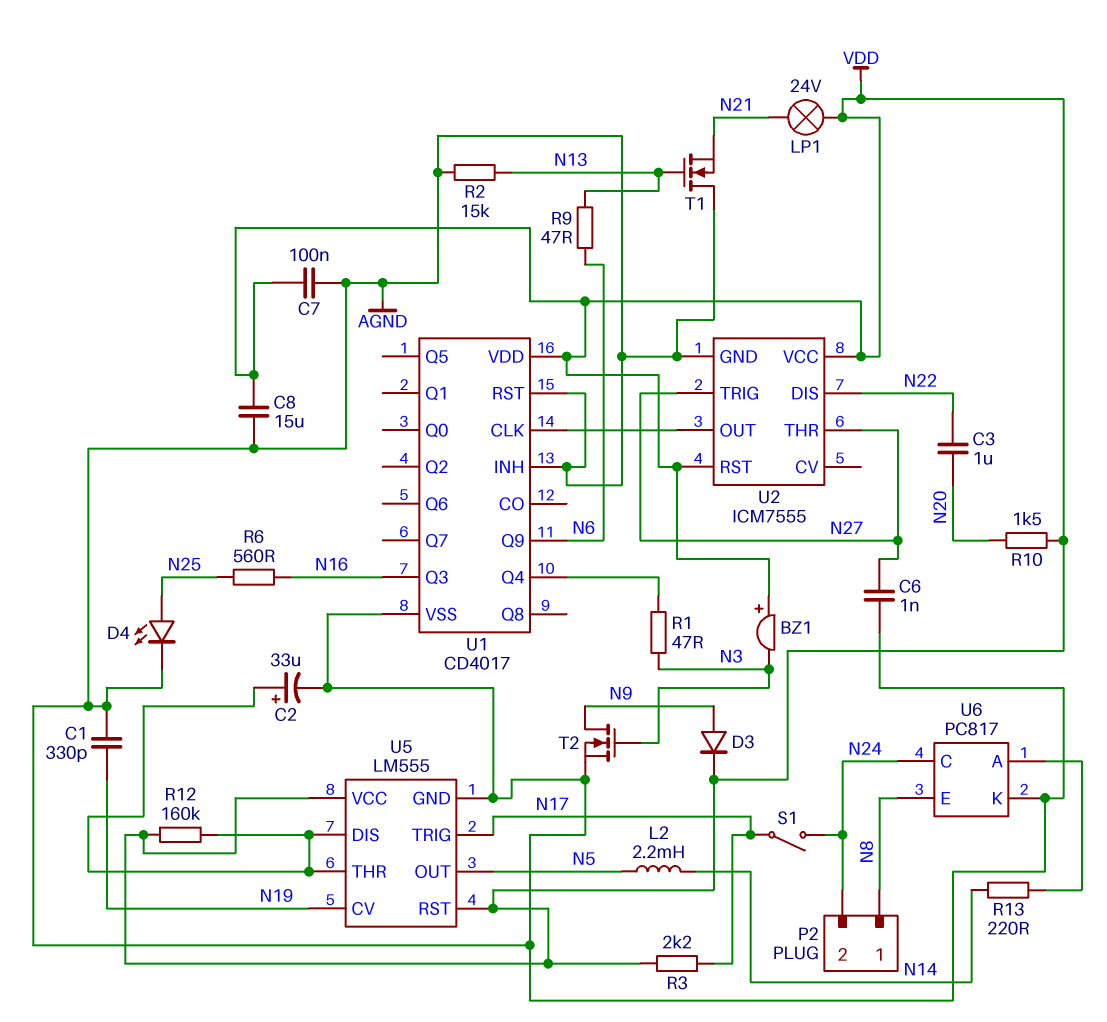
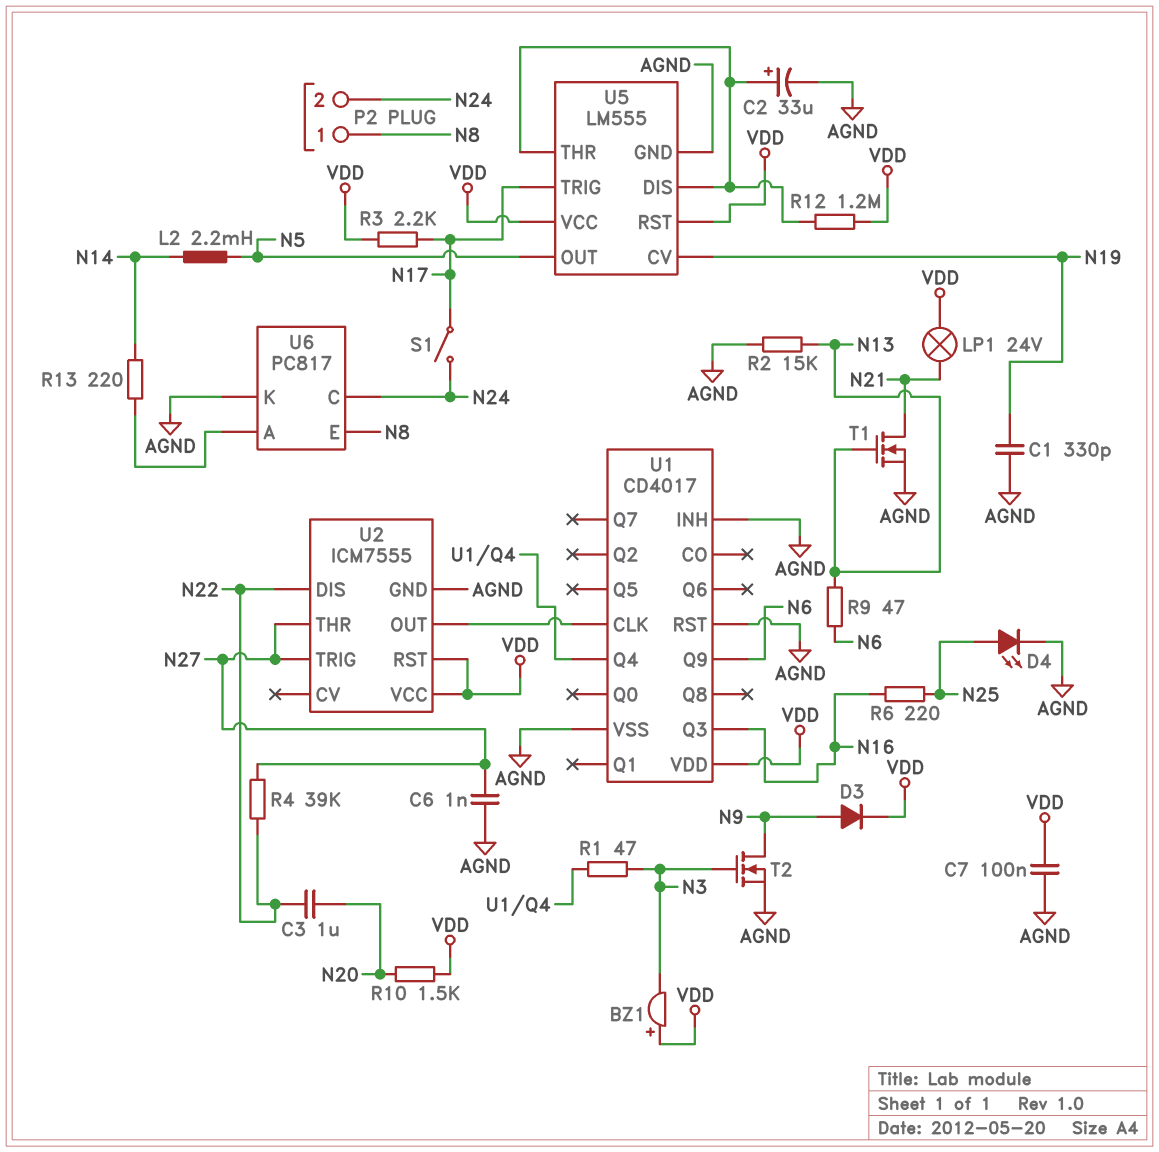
C8: 15uF (AGND, VDD) -> none
R4: none -> 39k (N22, N27)
R6: 560 (N16, N25) -> 220 (N16, N25)
R12: 160k (U5/DIS, VDD) -> 1.2M (U5/DIS, VDD)
T1: NMOS (G N13, D AGND, S N21) -> NMOS (G N13, D N21, S AGND)

